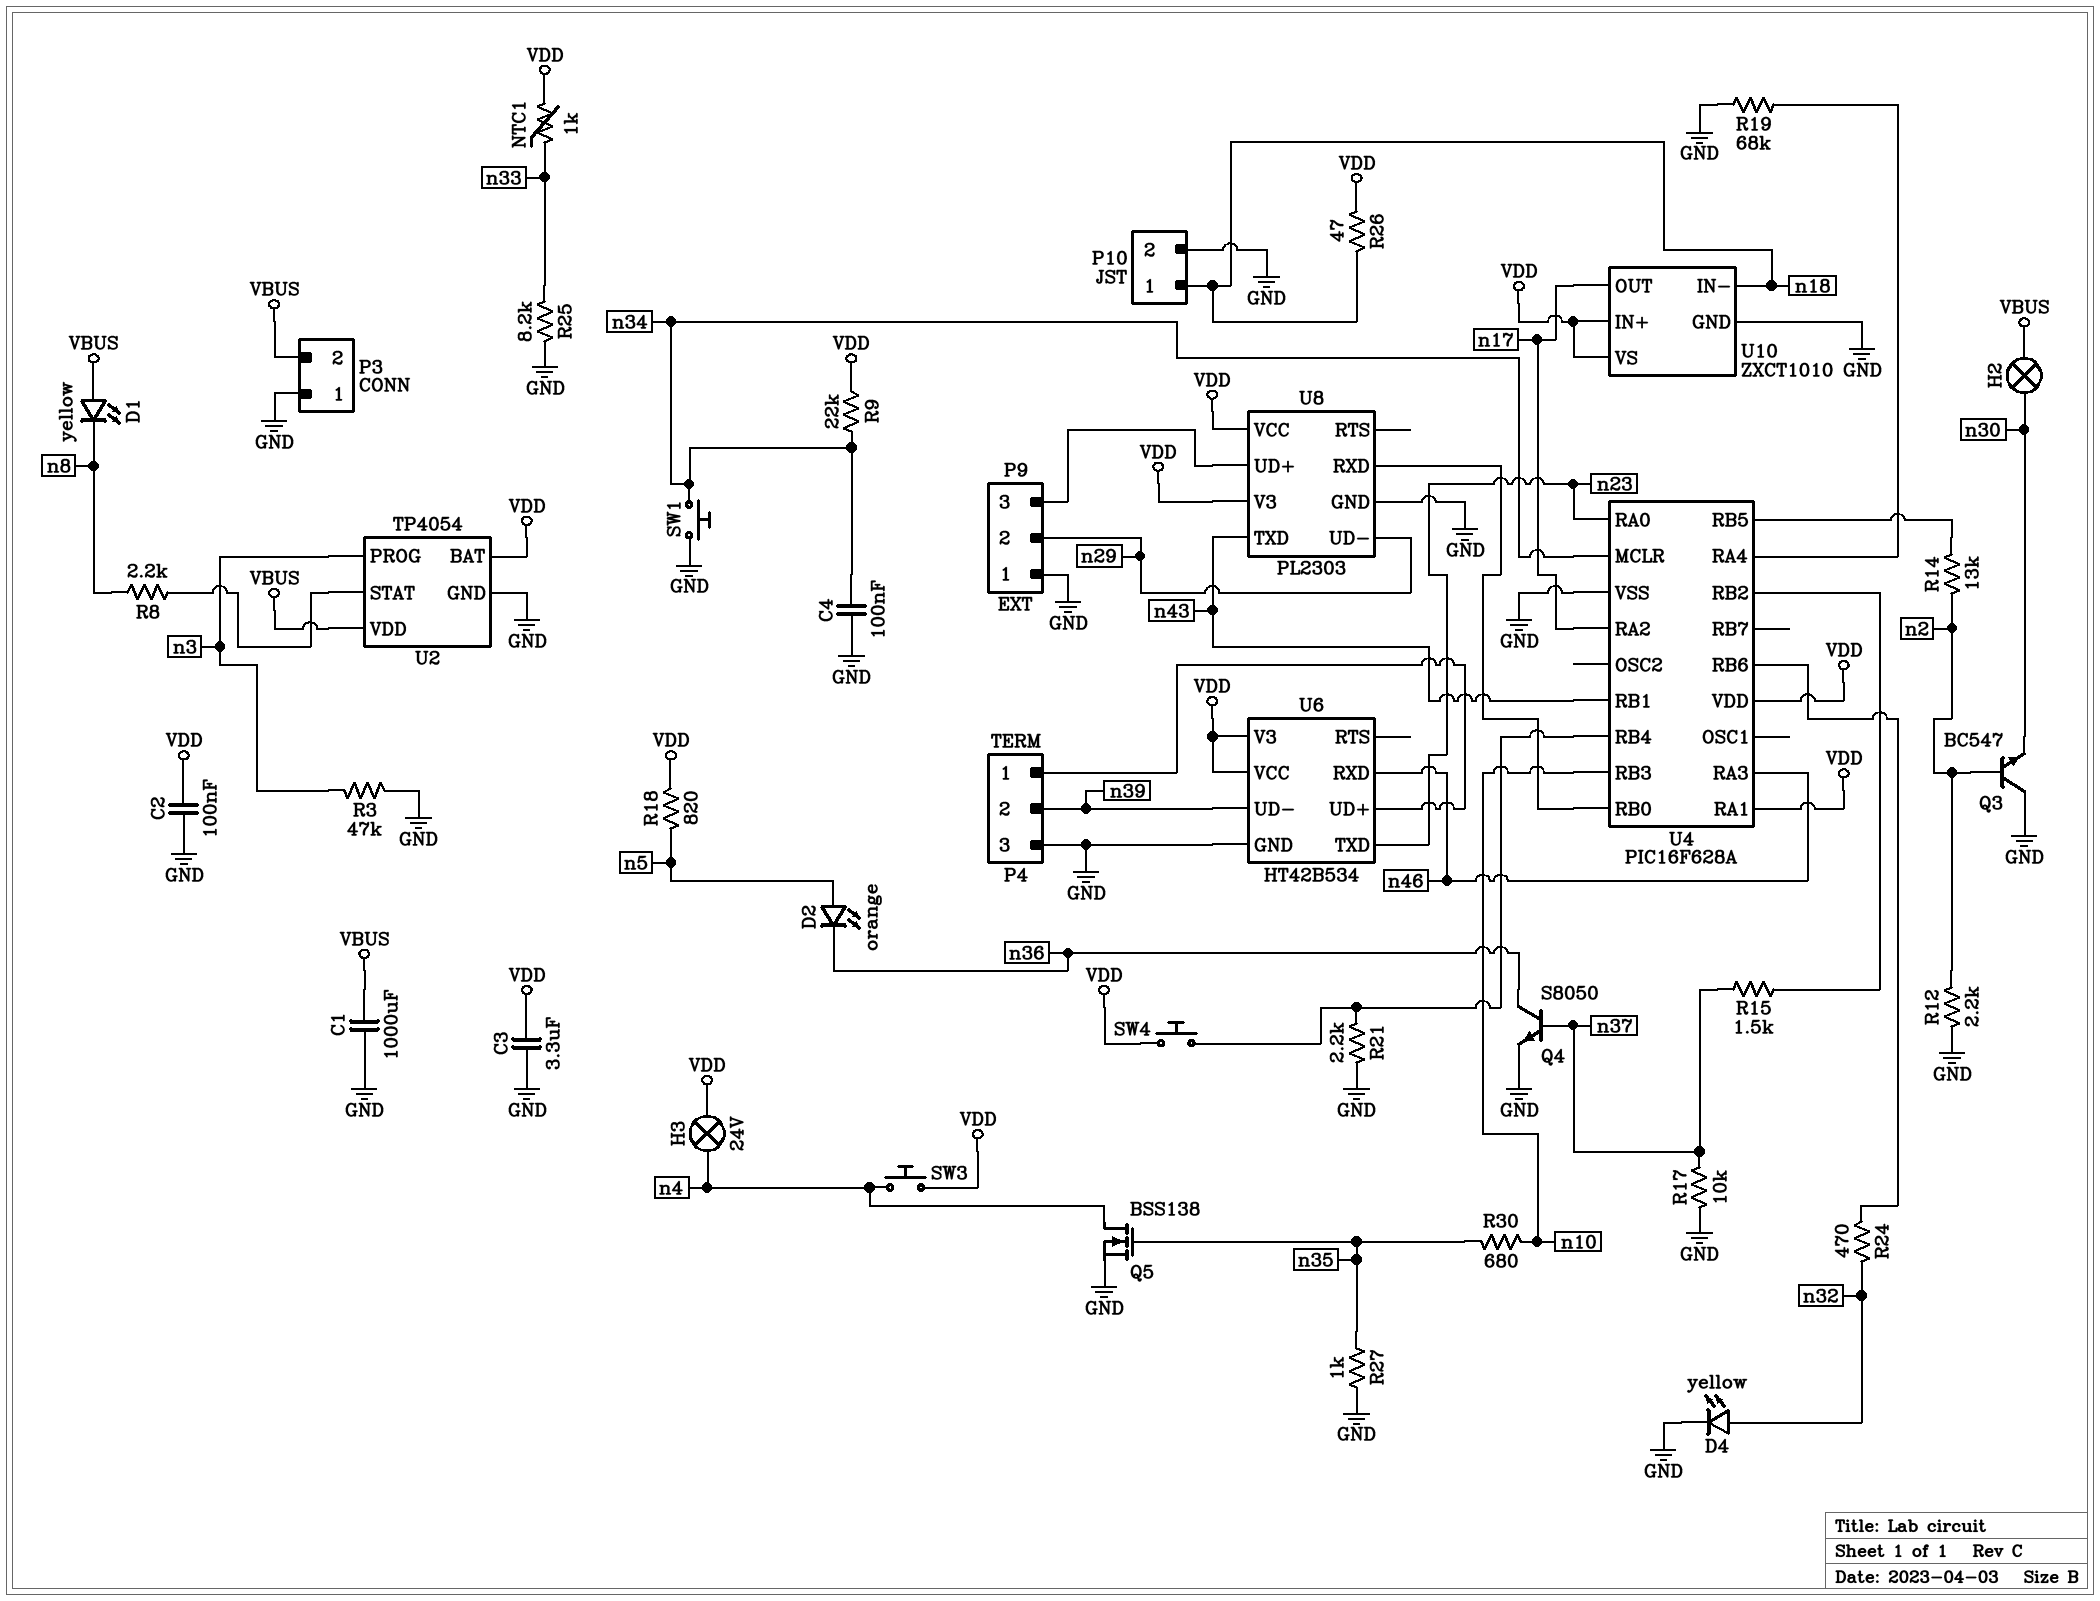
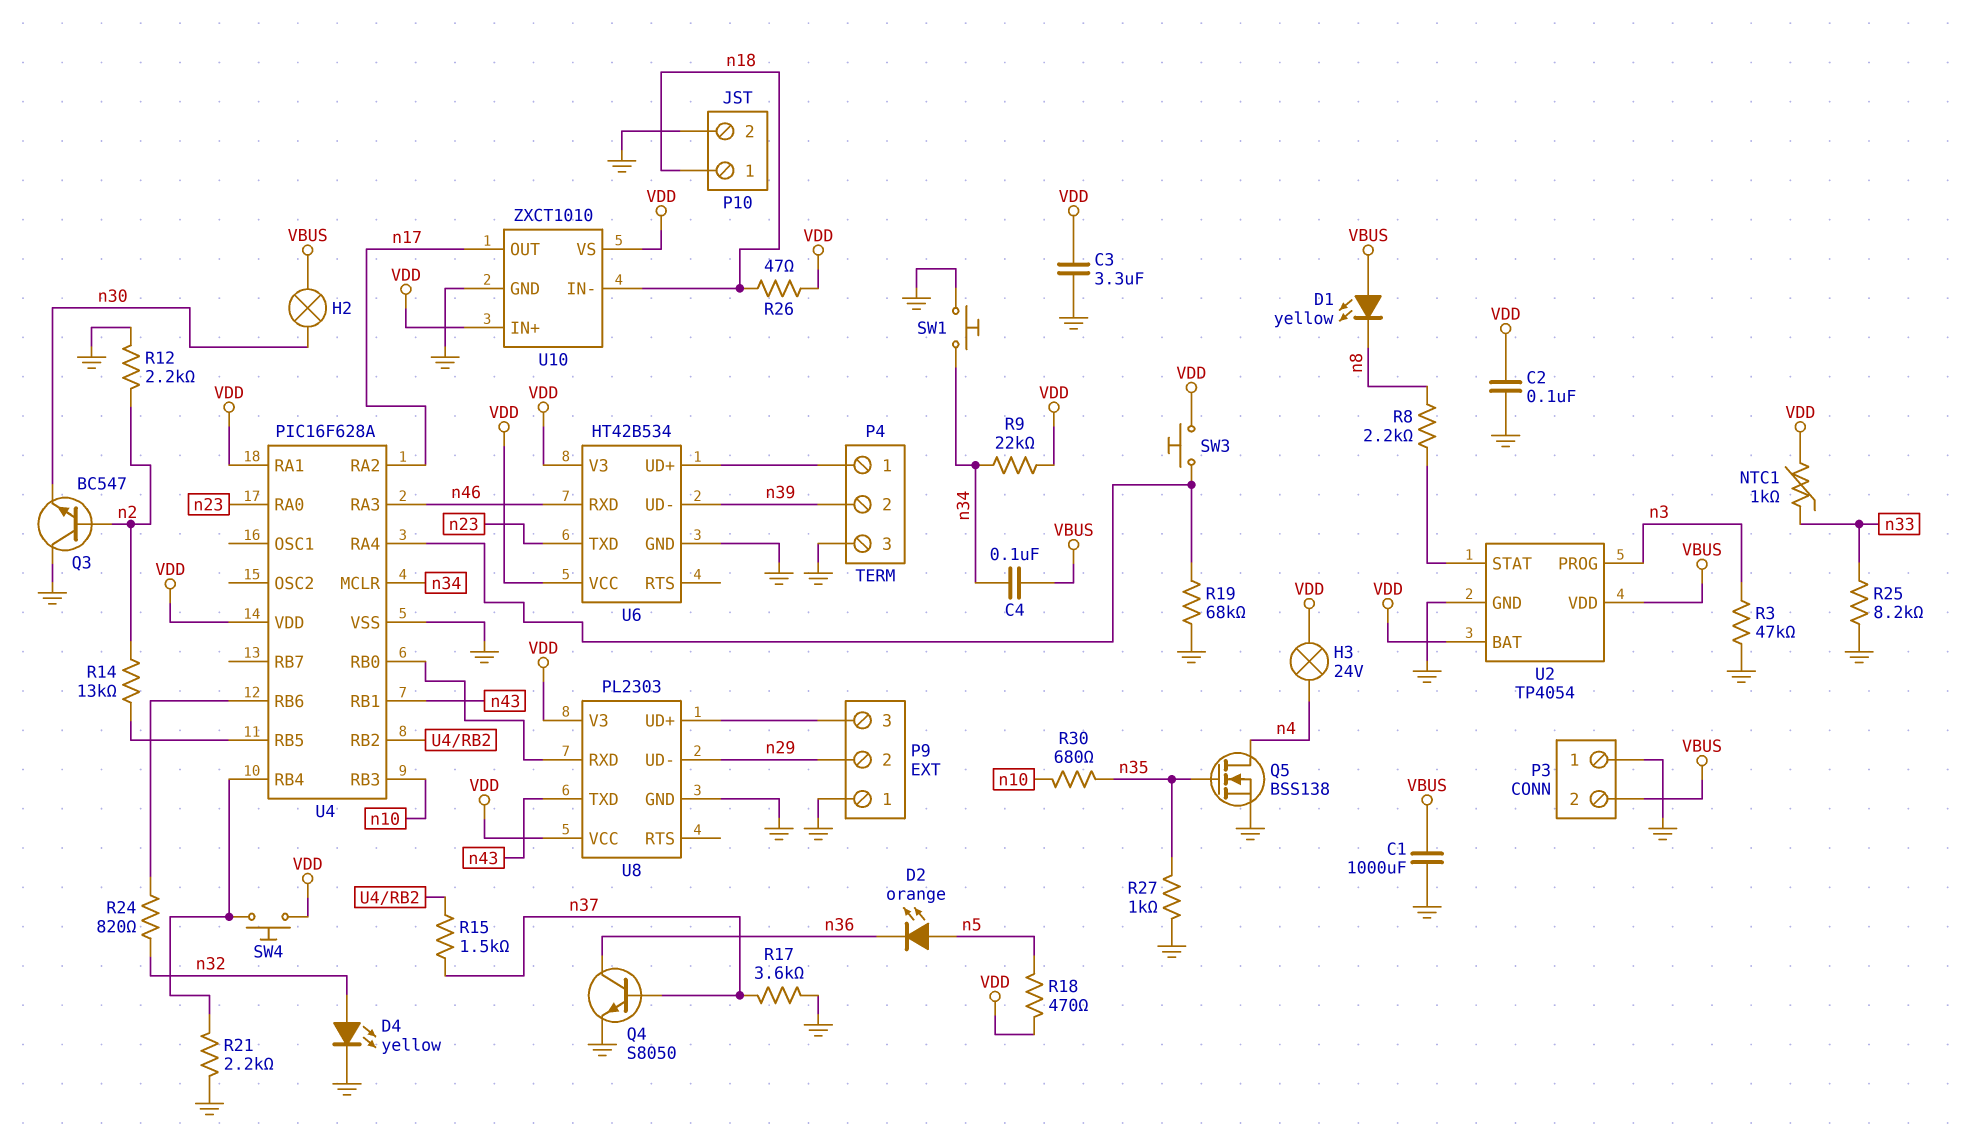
C4: 100nF (GND, n34) -> 100nF (VBUS, n34)
R17: 10k (GND, n37) -> 3.6k (GND, n37)
R18: 820 (VDD, n5) -> 470 (VDD, n5)
R24: 470 (U4/RB6, n32) -> 820 (U4/RB6, n32)
SW3: button (VDD, n4) -> button (U4/RA4, VDD)

